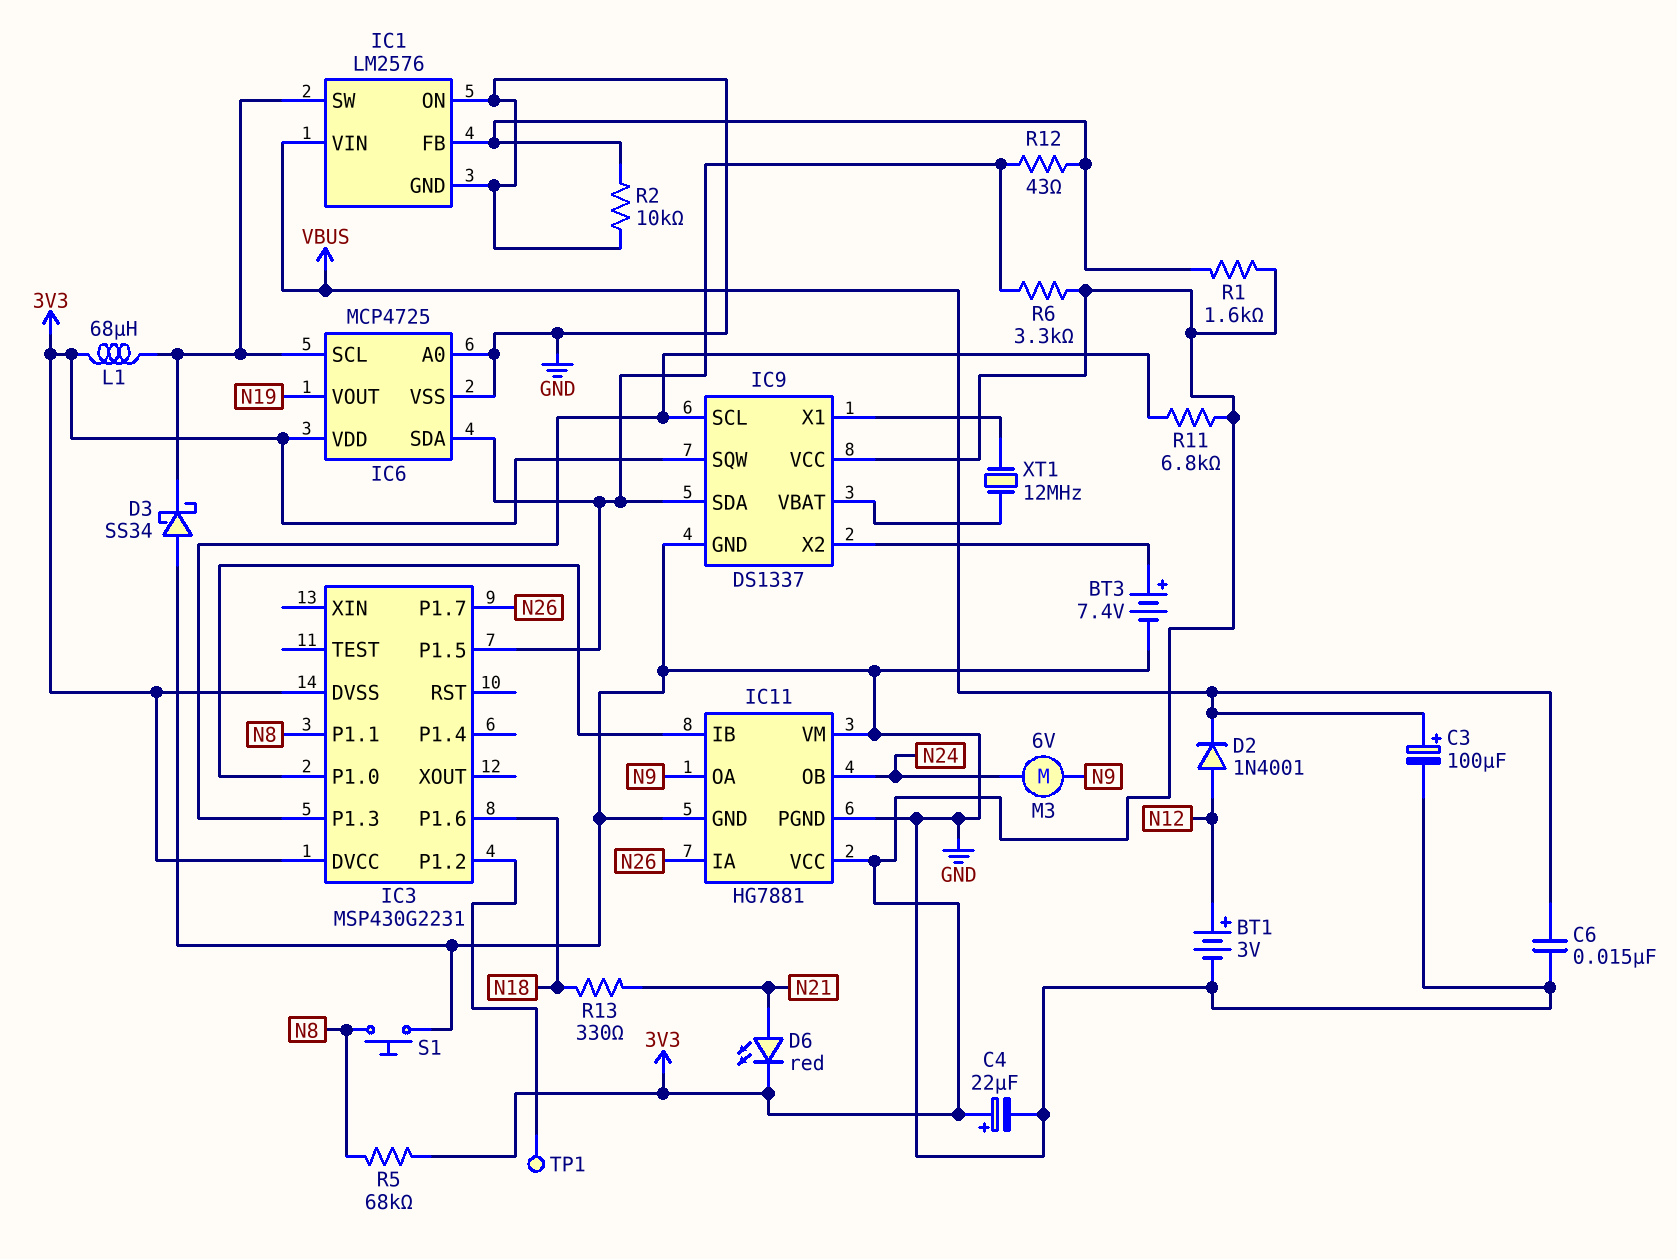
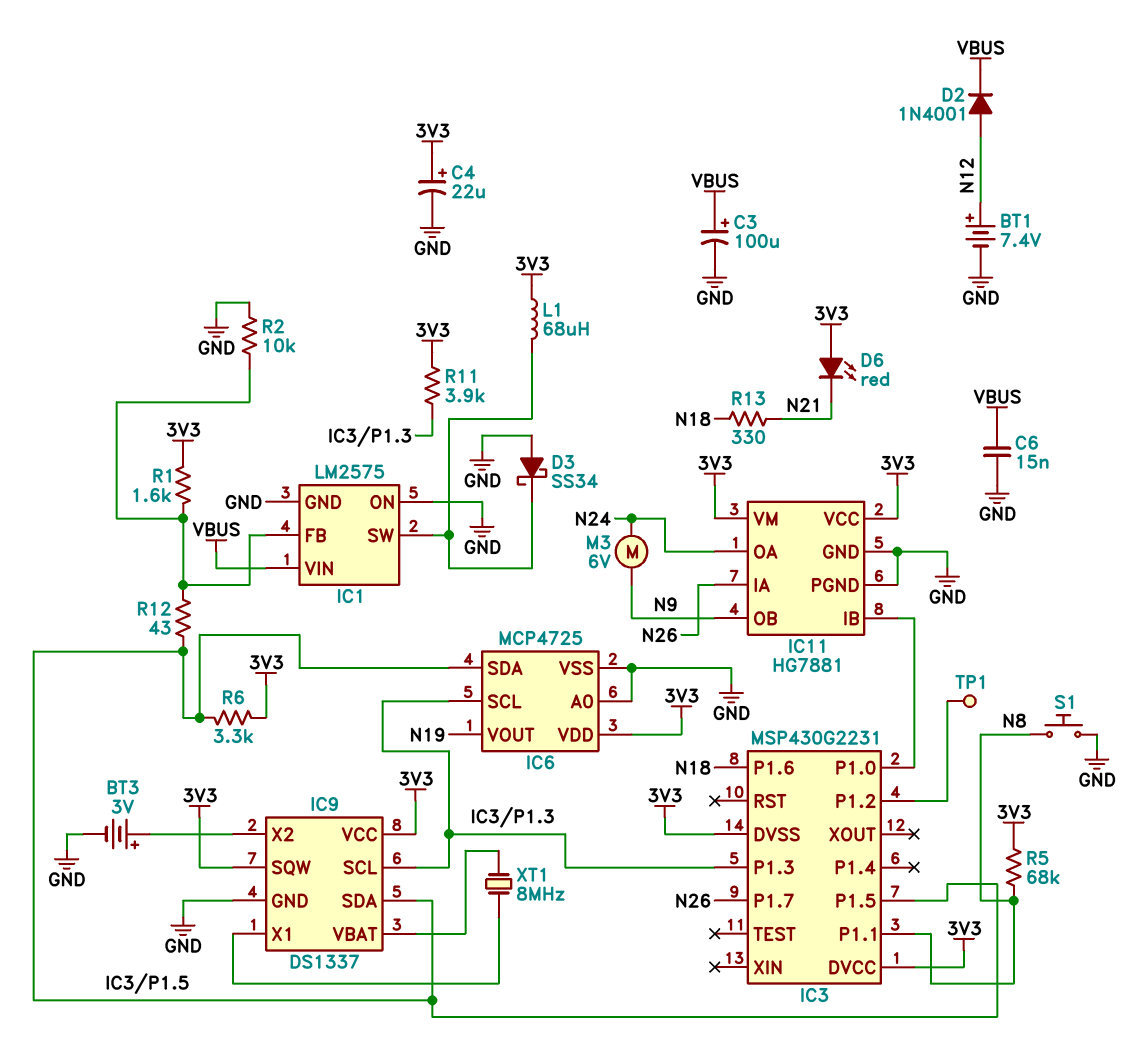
BT1: 3V (plus N12, minus GND) -> 7.4V (plus N12, minus GND)
BT3: 7.4V (plus IC9/X2, minus GND) -> 3V (plus IC9/X2, minus GND)
D6: LED red (A N21, K 3V3) -> LED red (A 3V3, K N21)
IC1: LM2576 -> LM2575
IC6 pin SCL: IC1/SW -> IC3/P1.3
IC11 pin OA: N9 -> N24
IC11 pin OB: N24 -> N9
IC11 pin VM: GND -> 3V3
R11: 6.8k (3V3, IC3/P1.3) -> 3.9k (3V3, IC3/P1.3)
XT1: 12MHz (IC9/VBAT, IC9/X1) -> 8MHz (IC9/VBAT, IC9/X1)

